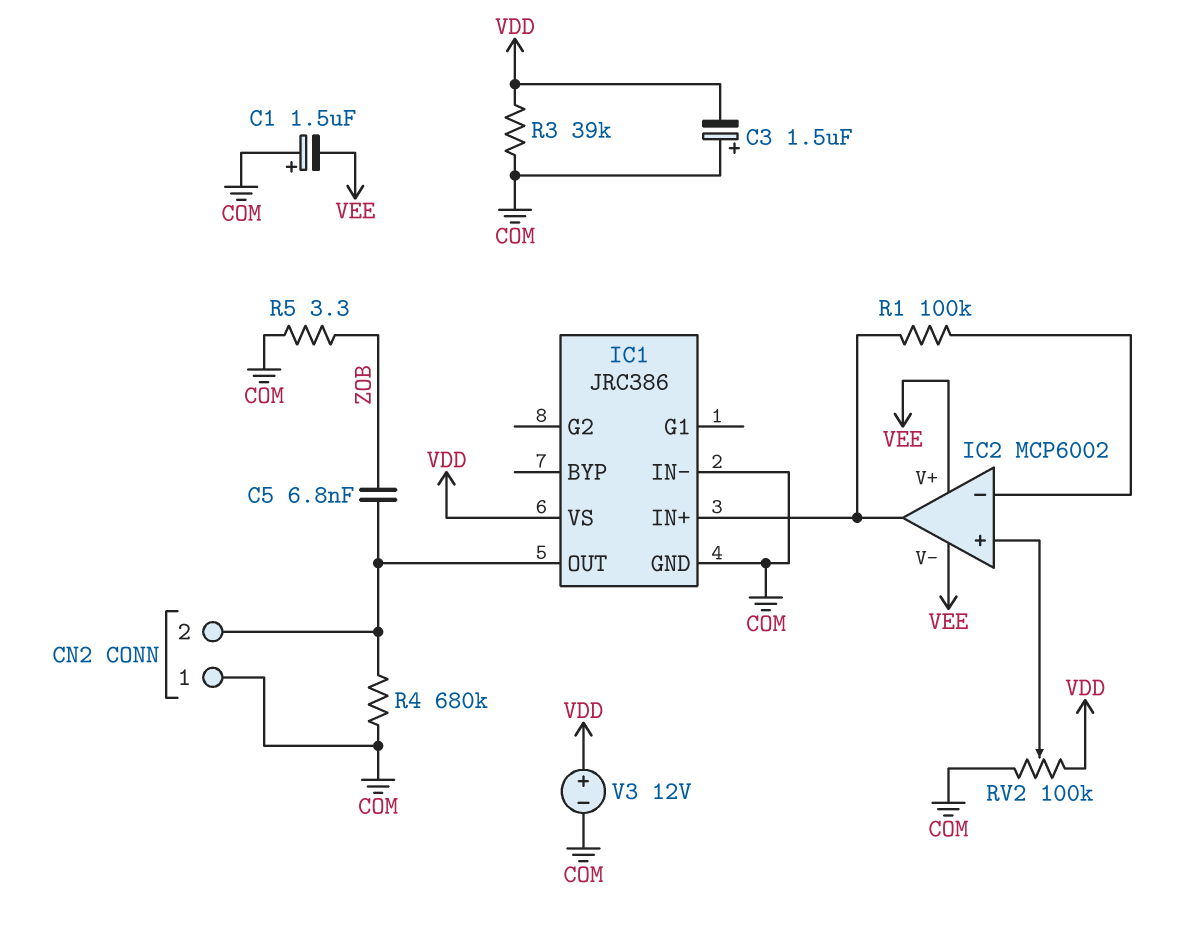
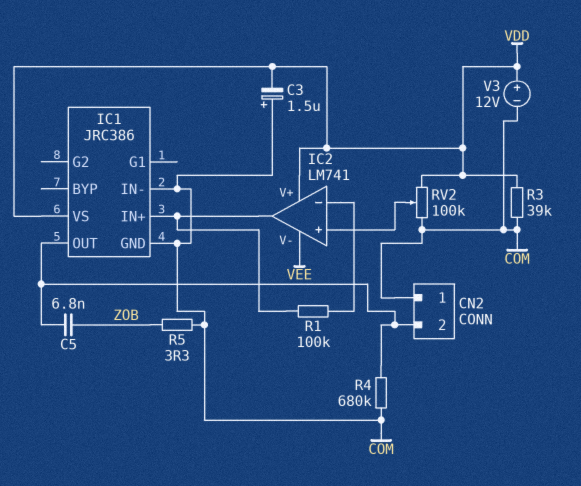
C1: 1.5uF (plus COM, minus VEE) -> none
IC2: MCP6002 -> LM741
IC2 pin V+: VEE -> VDD

